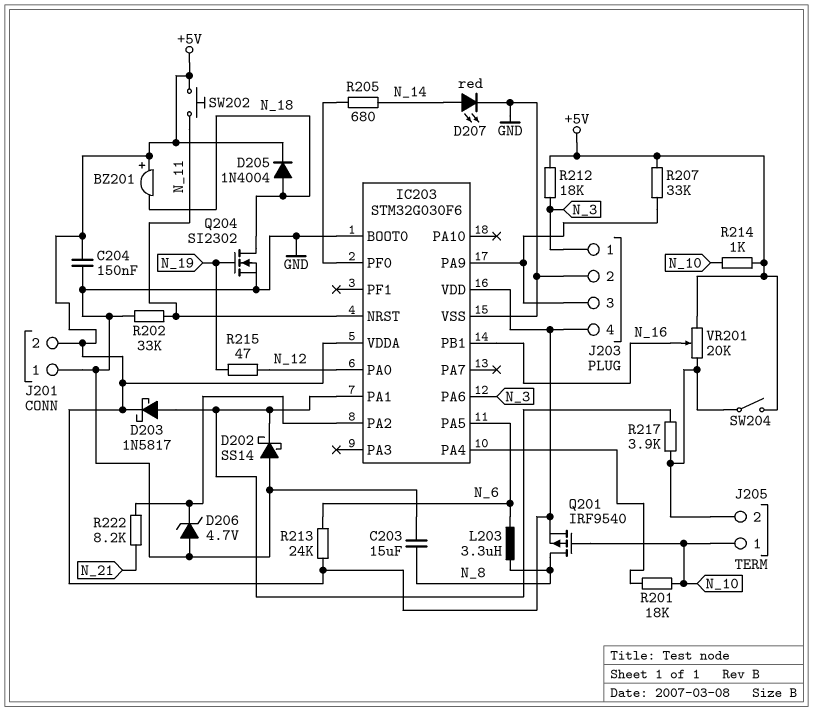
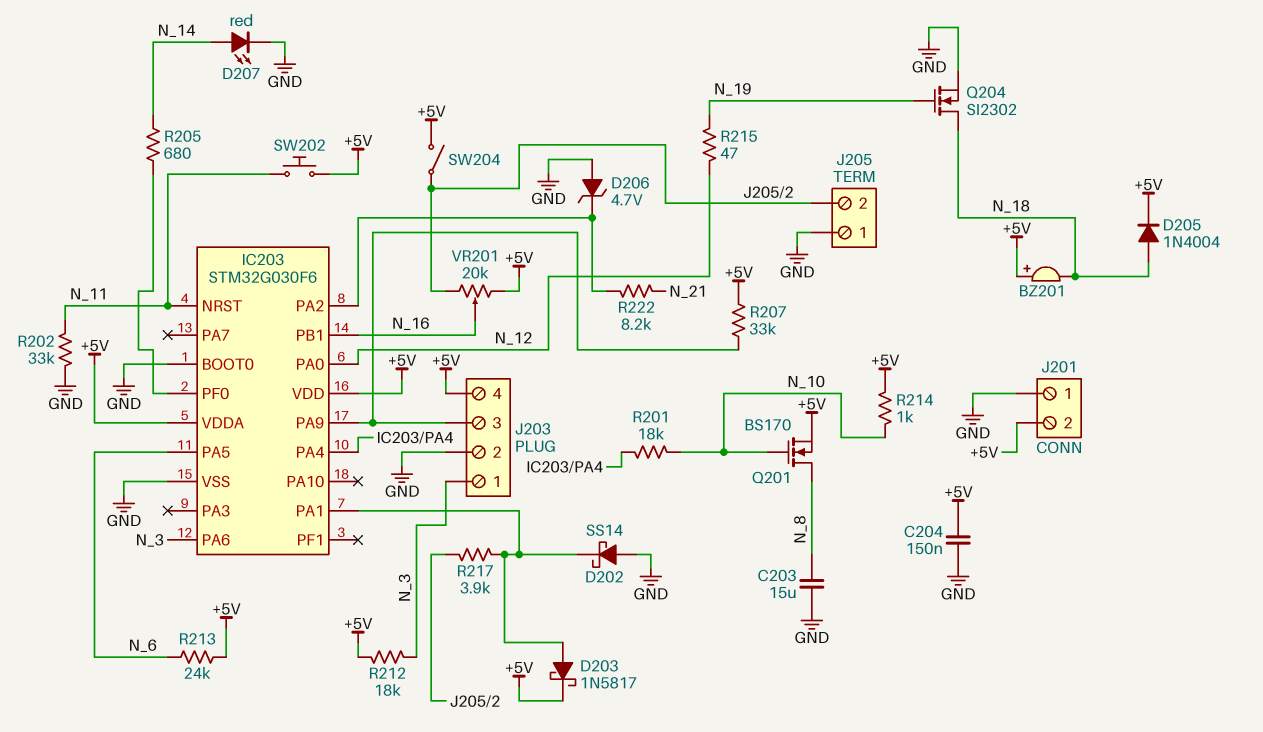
J205 pin 1: N_10 -> GND
L203: 3.3uH (N_6, N_8) -> none
Q201: PMOS IRF9540 (G N_10, D N_8, S +5V) -> NMOS BS170 (G N_10, D N_8, S +5V)

